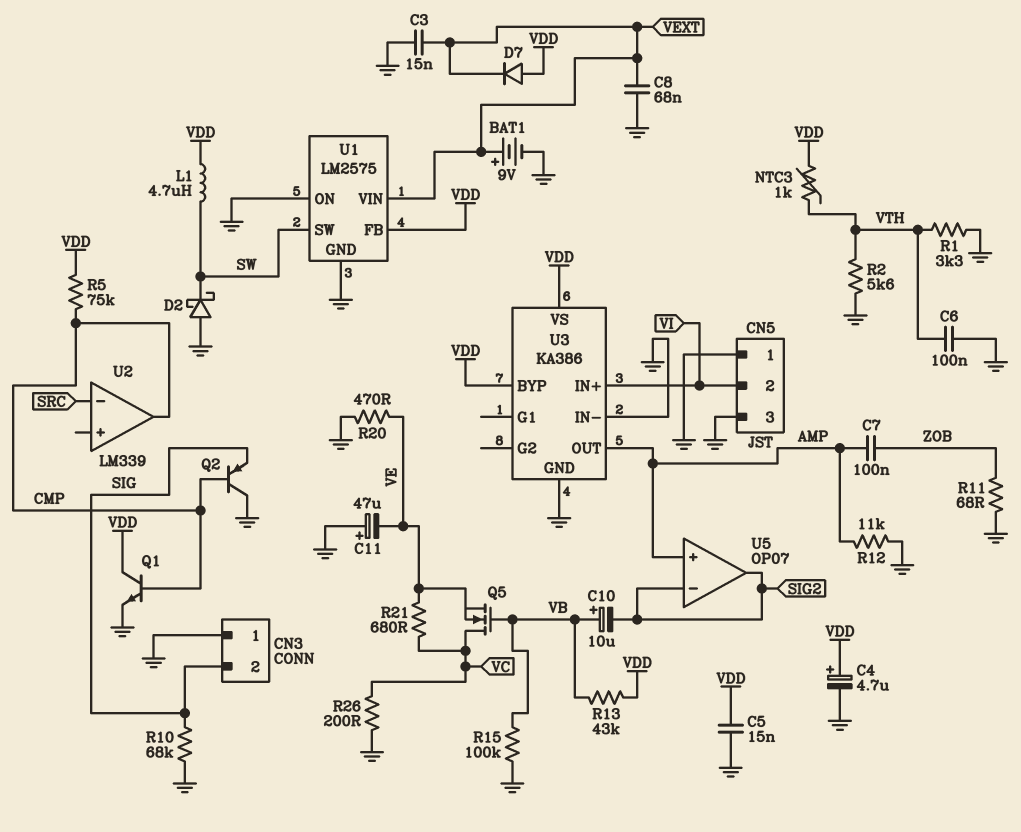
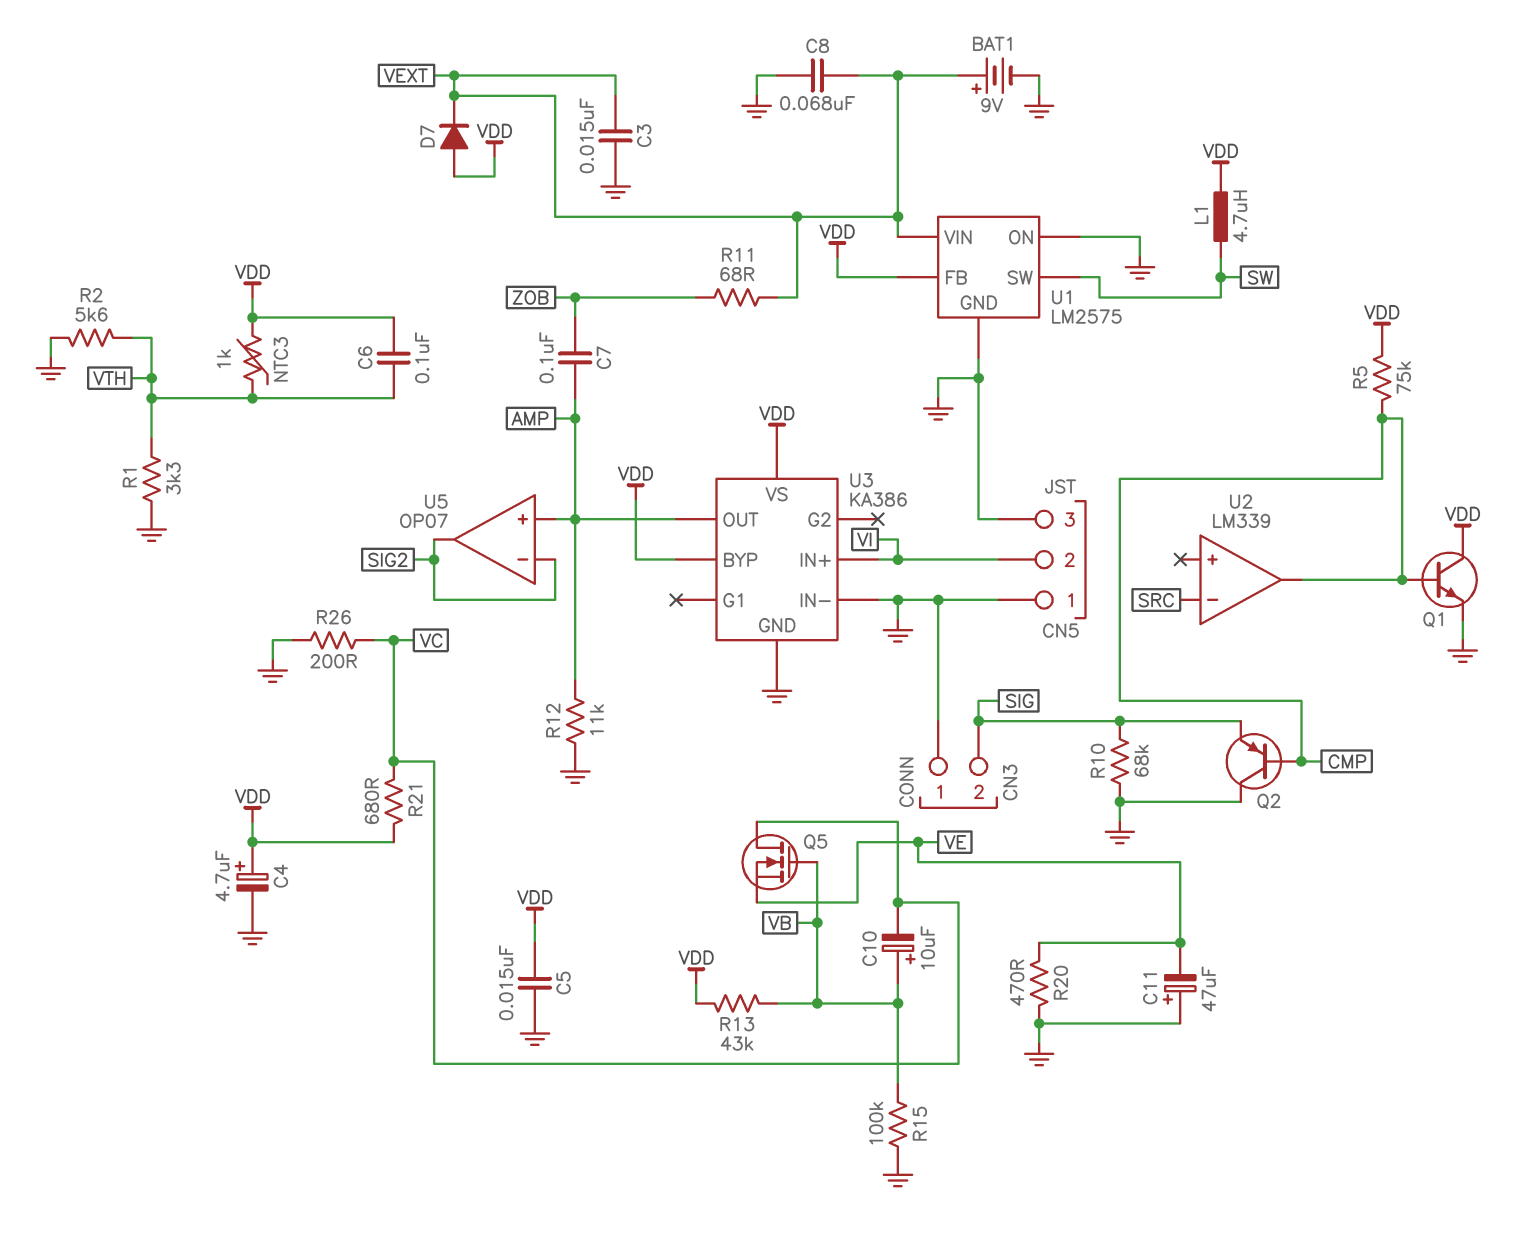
C6: 100nF (GND, VTH) -> 100nF (VDD, VTH)
C10: 10uF (plus VB, minus SIG2) -> 10uF (plus VB, minus VC)
D2: schottky (A GND, K SW) -> none
R11: 68 (GND, ZOB) -> 68 (VEXT, ZOB)
R21: 680 (VC, VE) -> 680 (VC, VDD)

